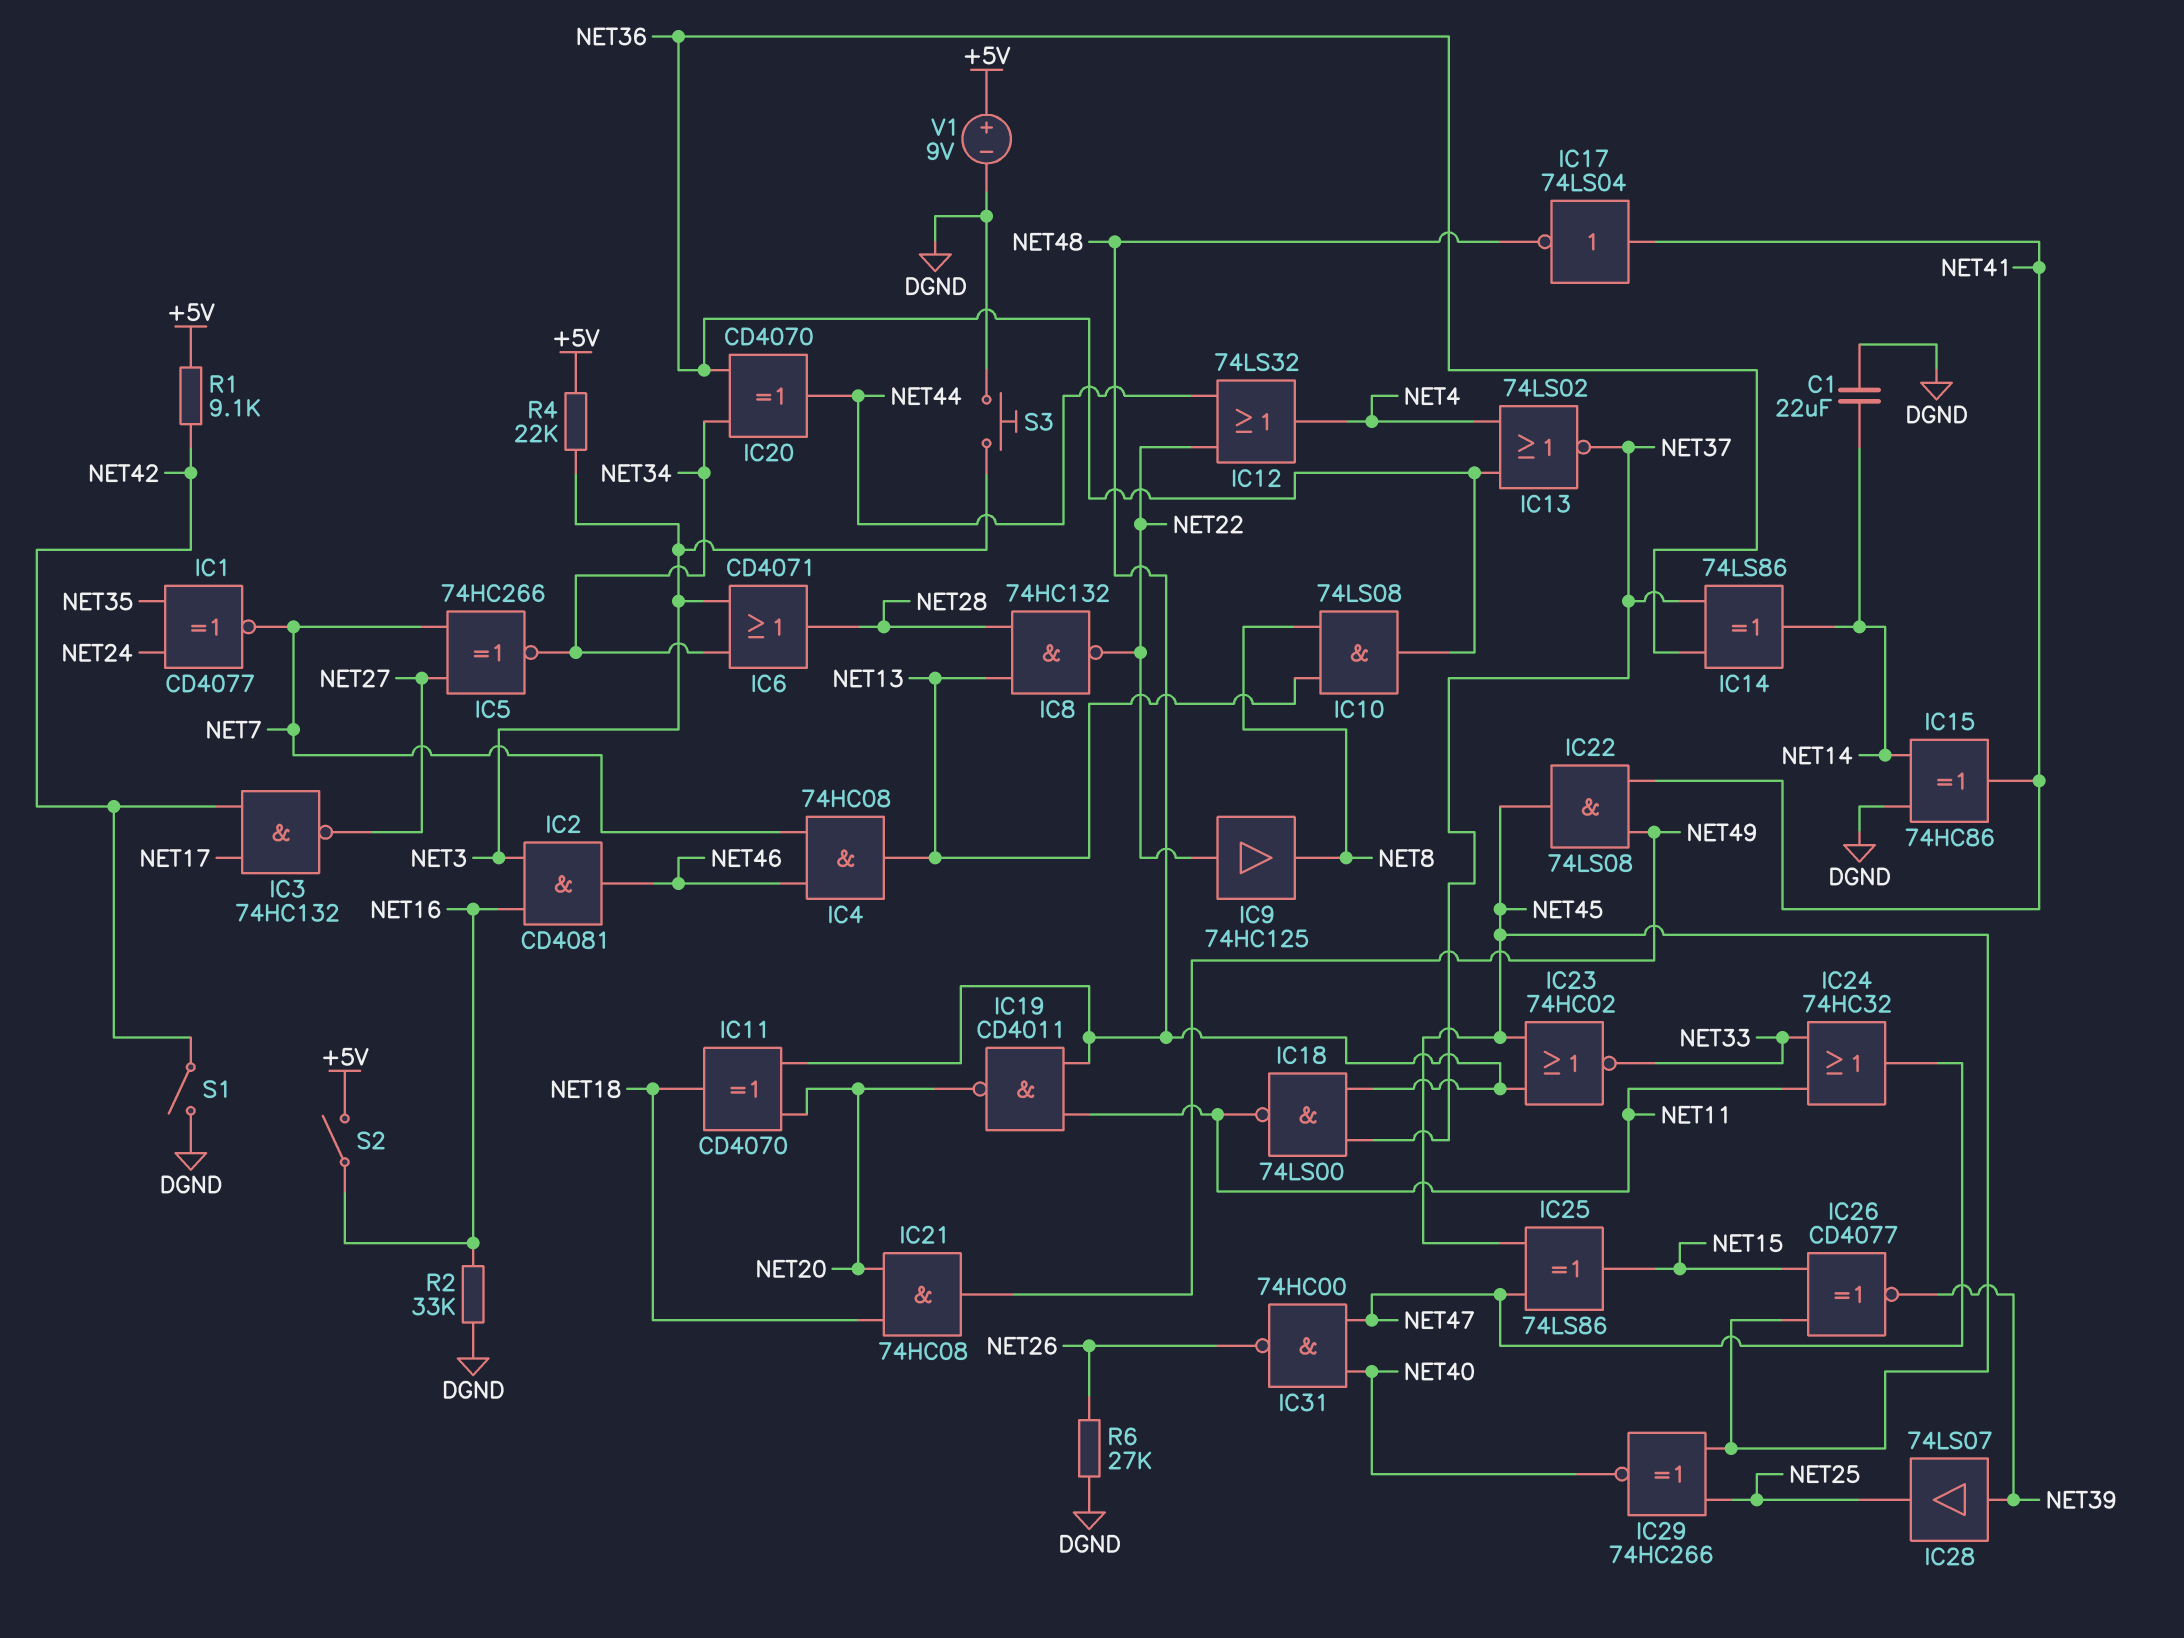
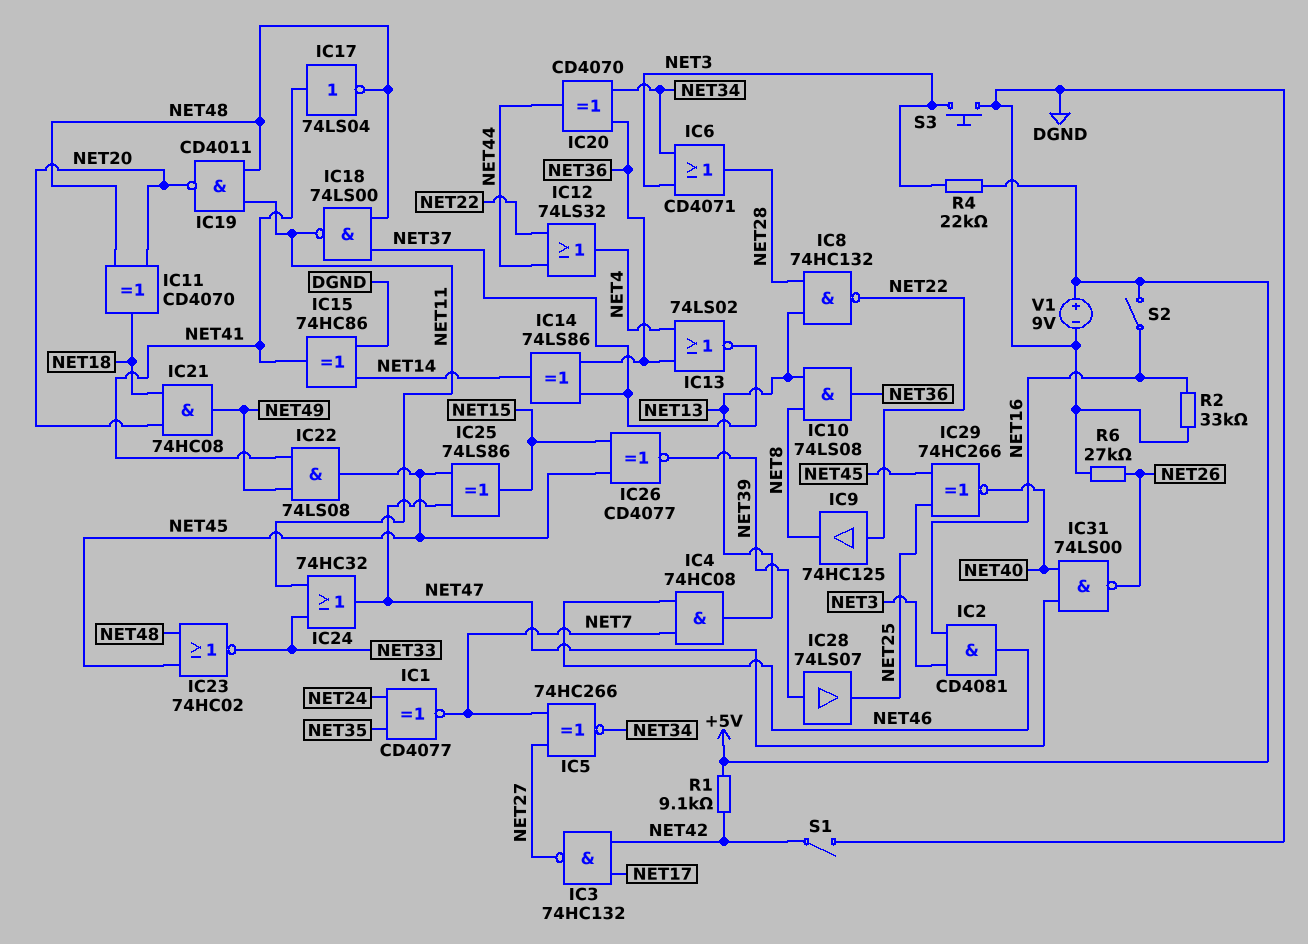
C1: 22uF (DGND, NET14) -> none
IC31: NAND 74HC00 (in NET40, in NET47, out NET26) -> NAND 74LS00 (in NET40, in NET47, out NET26)

